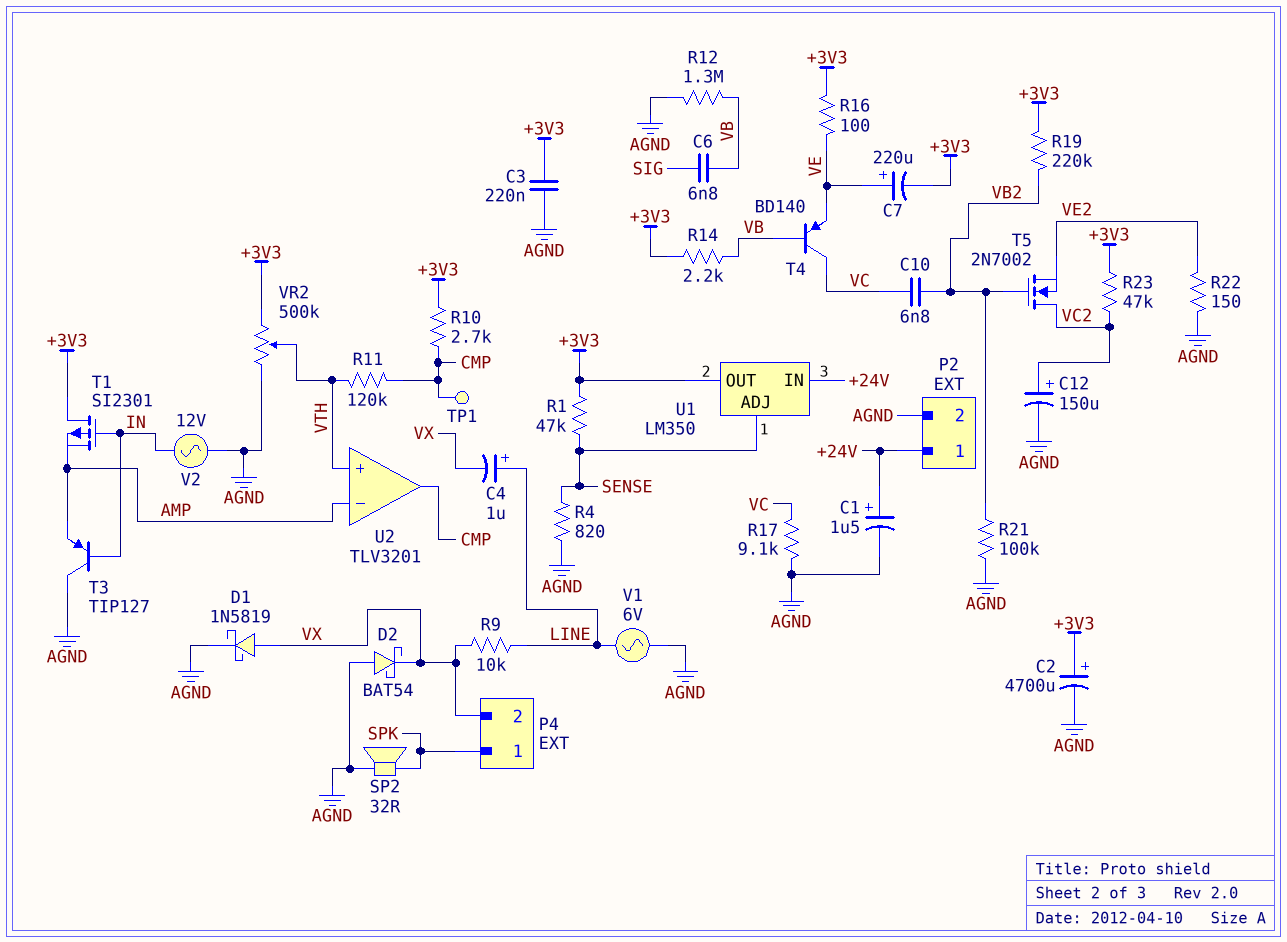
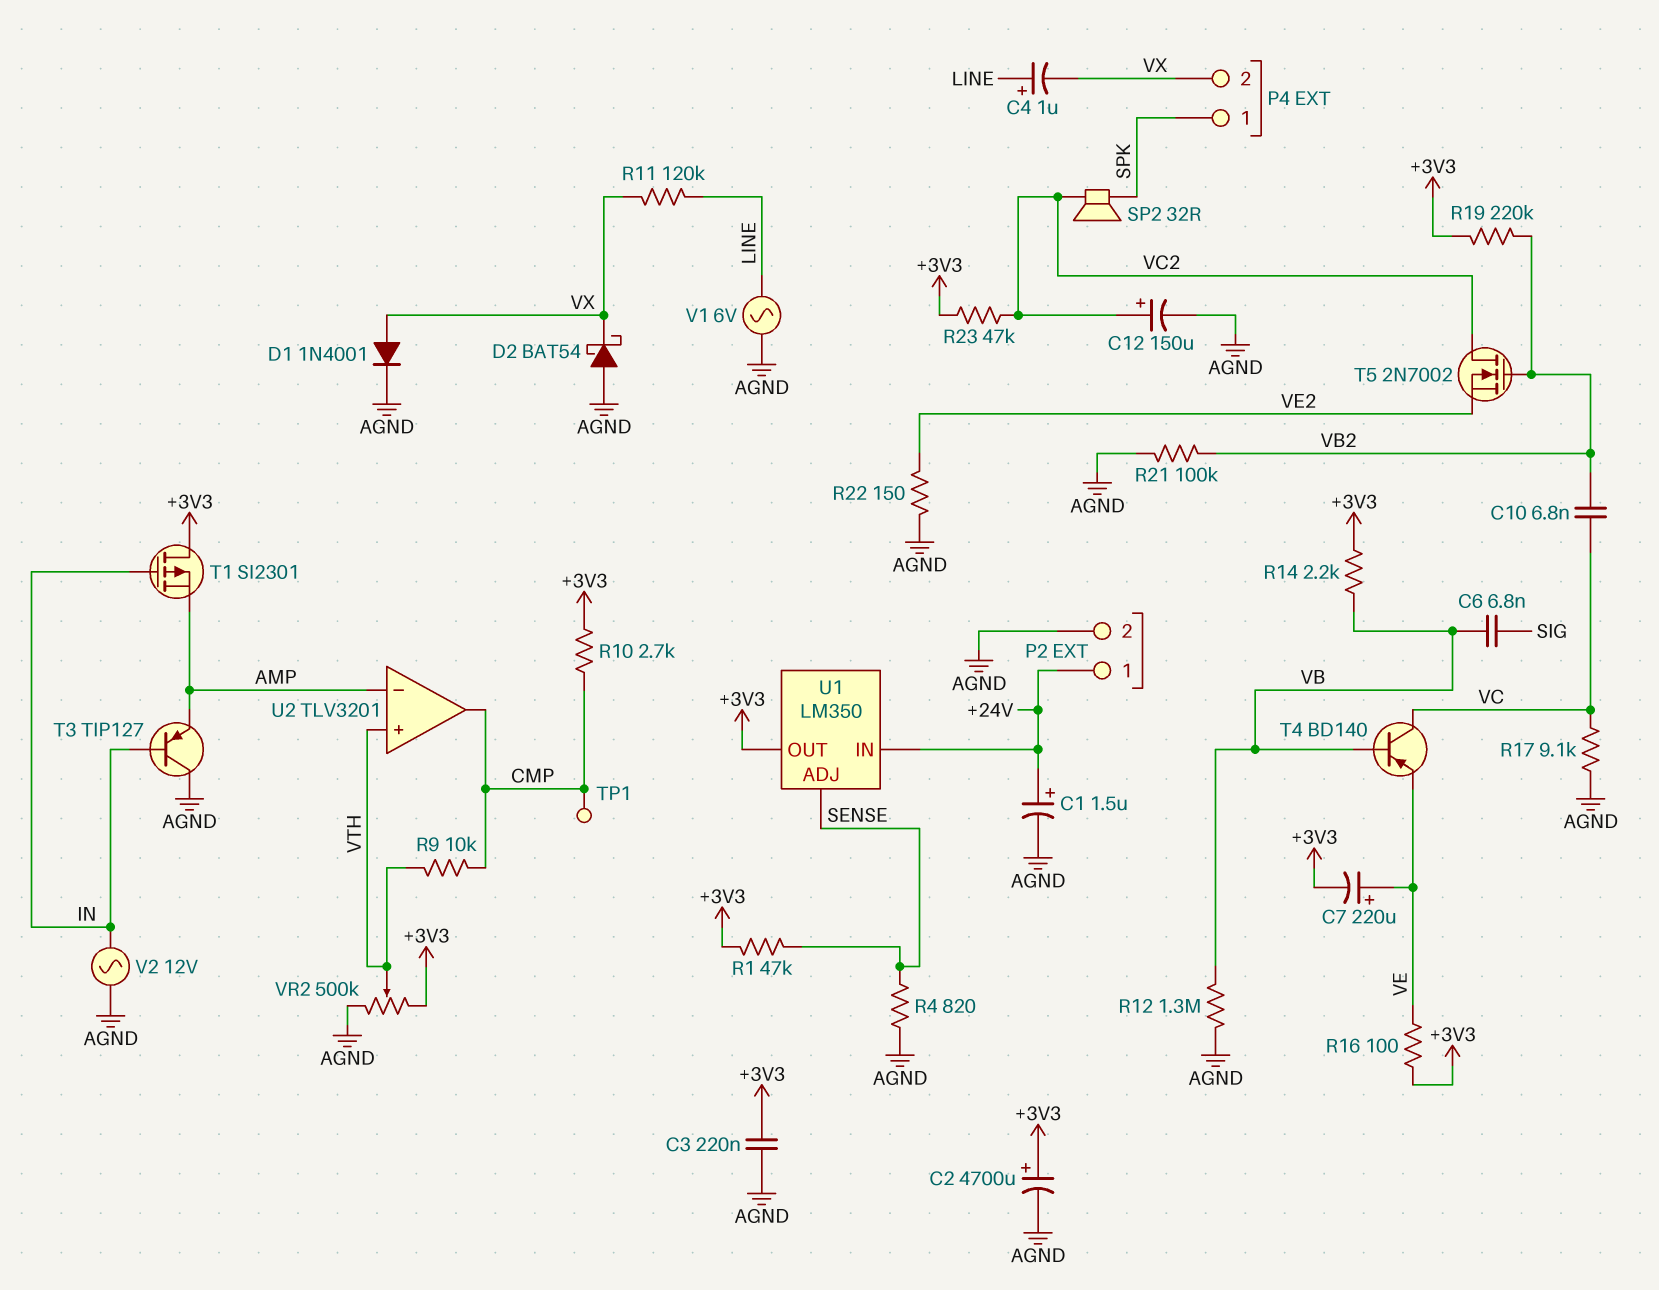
D1: schottky 1N5819 (A VX, K AGND) -> diode 1N4001 (A VX, K AGND)
R9: 10k (LINE, VX) -> 10k (CMP, VTH)
R11: 120k (CMP, VTH) -> 120k (LINE, VX)
SP2: speaker 32R (AGND, SPK) -> speaker 32R (SPK, VC2)

